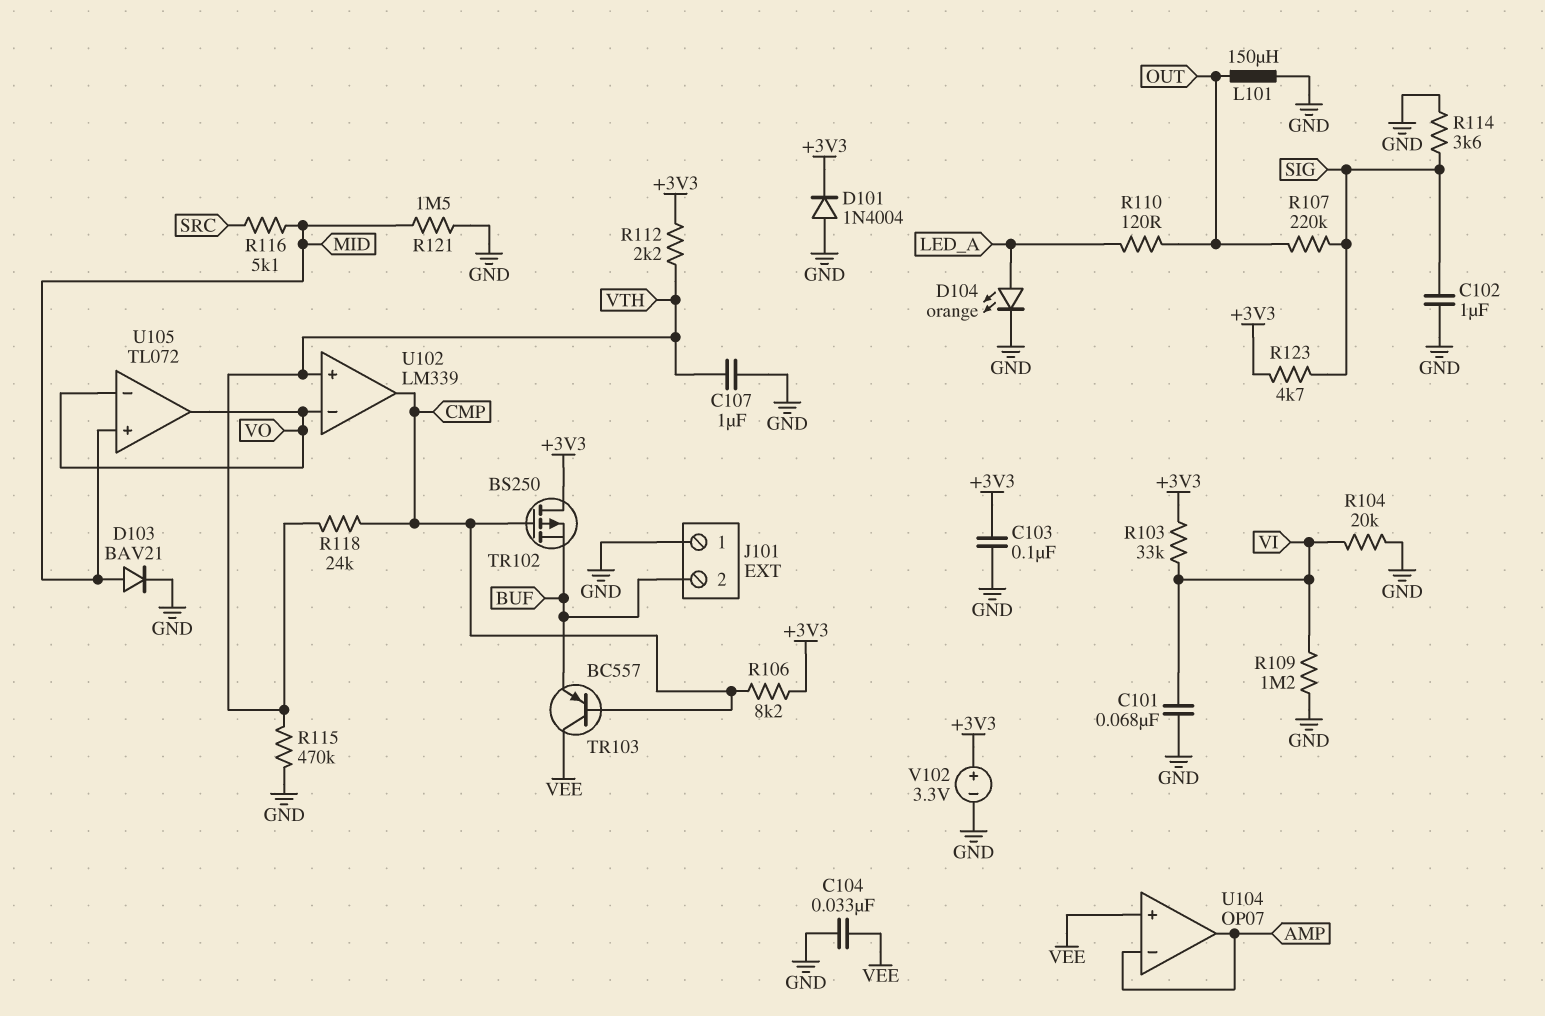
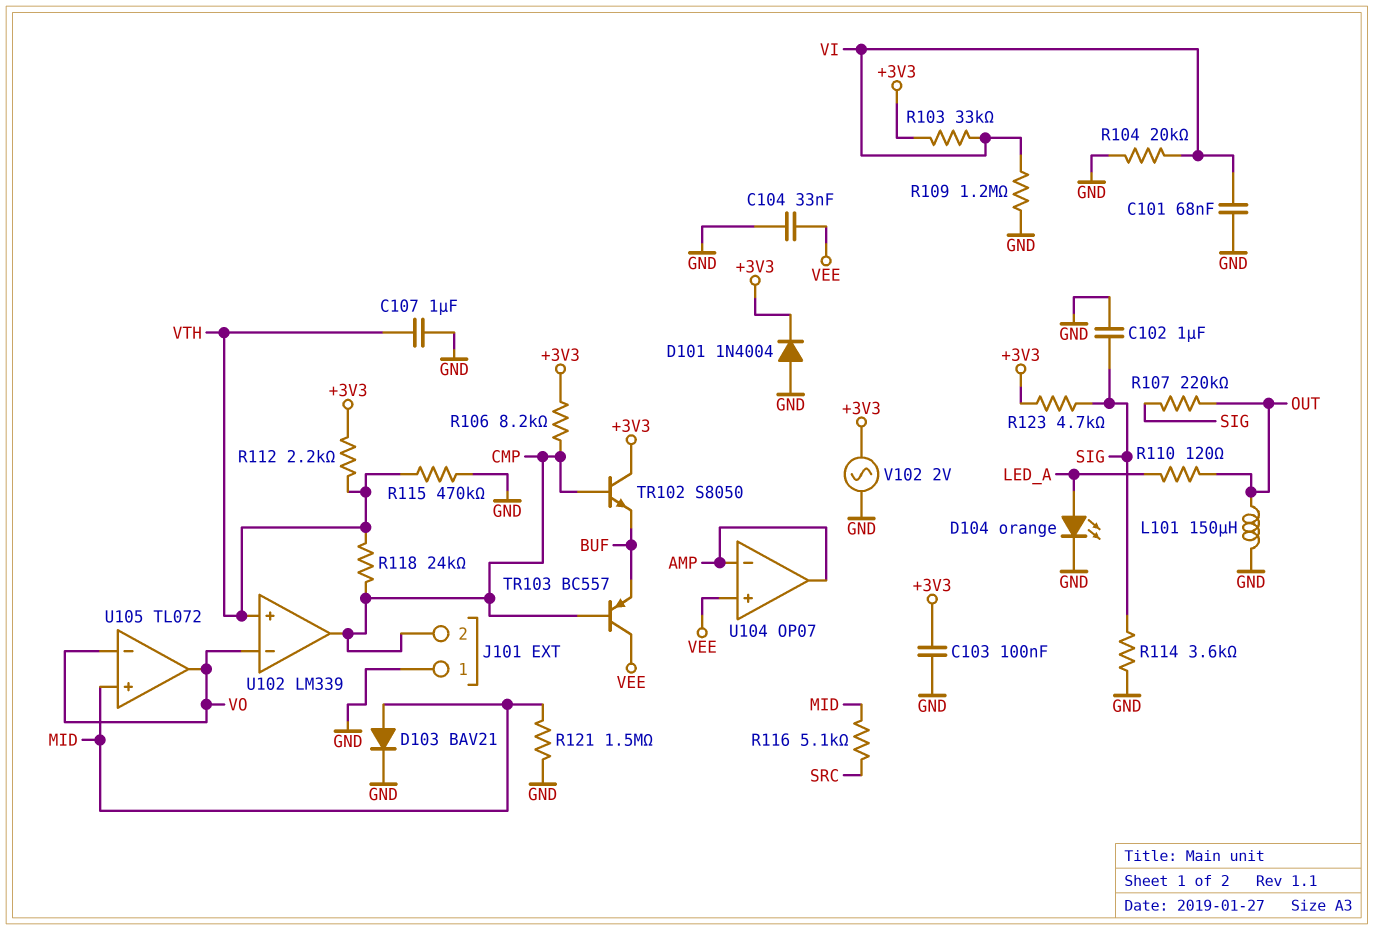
J101 pin 2: BUF -> CMP
TR102: PMOS BS250 (G CMP, D +3V3, S BUF) -> NPN S8050 (B CMP, C +3V3, E BUF)
V102: 3.3V (plus +3V3, minus GND) -> AC 2V (+3V3, GND)

